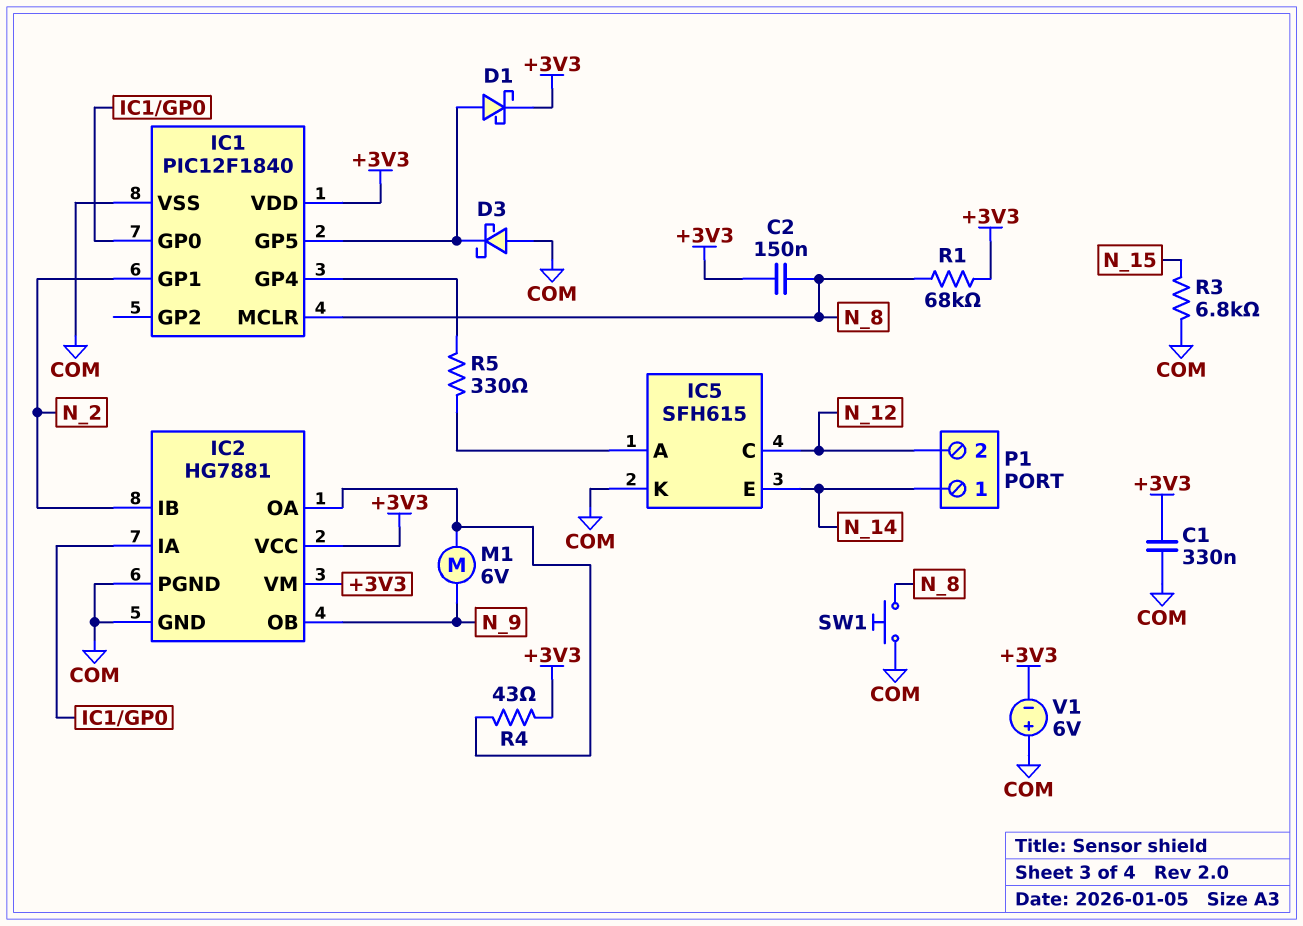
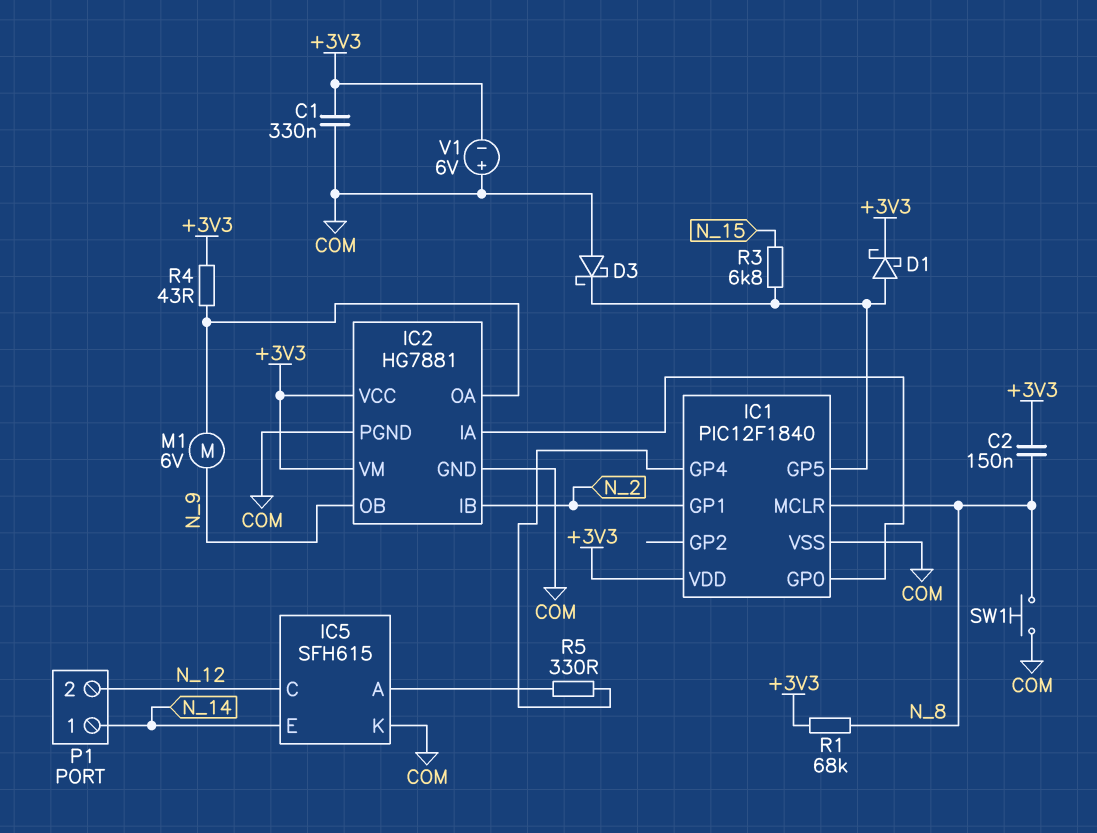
R3: 6.8k (COM, N_15) -> 6.8k (IC1/GP5, N_15)

